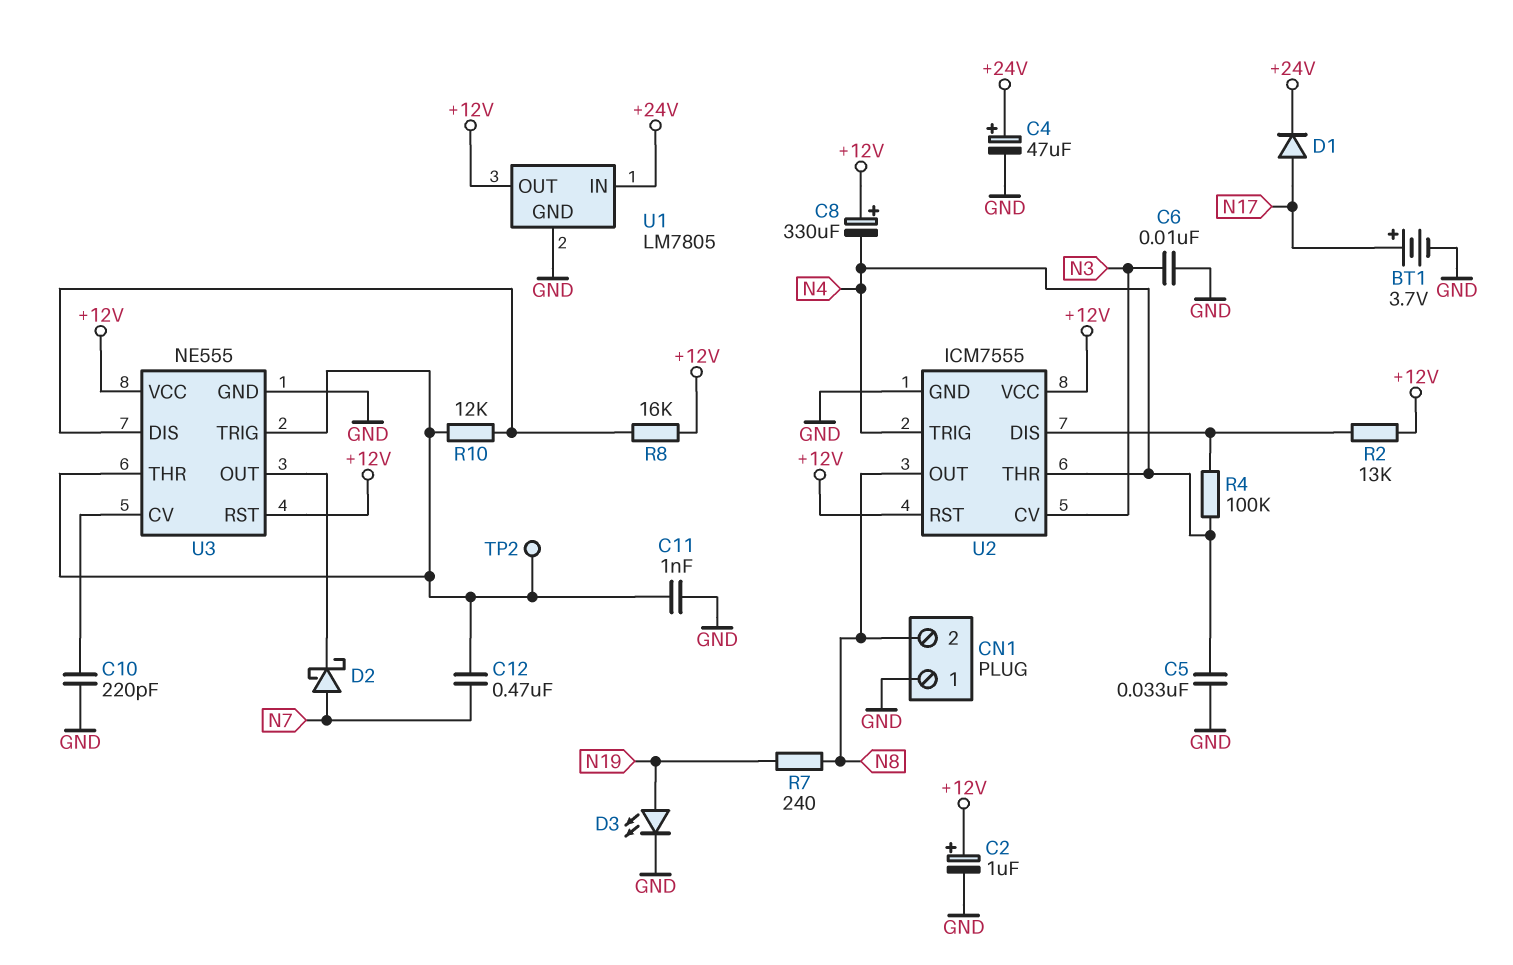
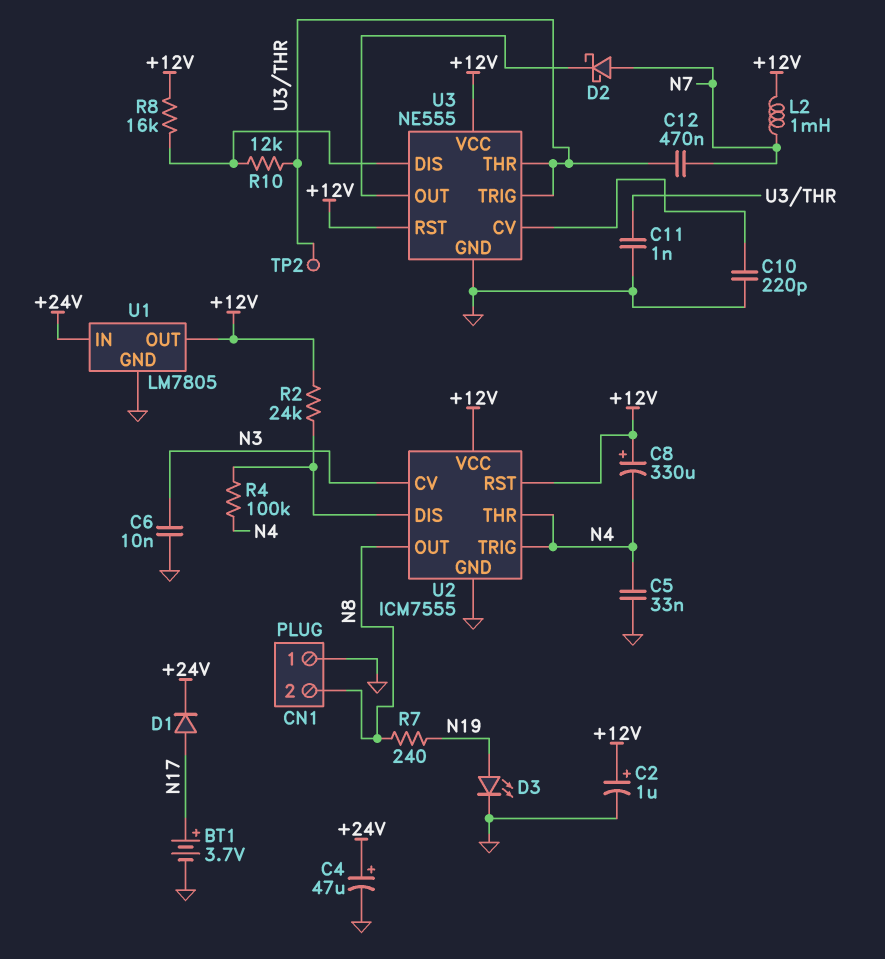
L2: none -> 1mH (+12V, N7)
R2: 13k (+12V, U2/DIS) -> 24k (+12V, U2/DIS)

